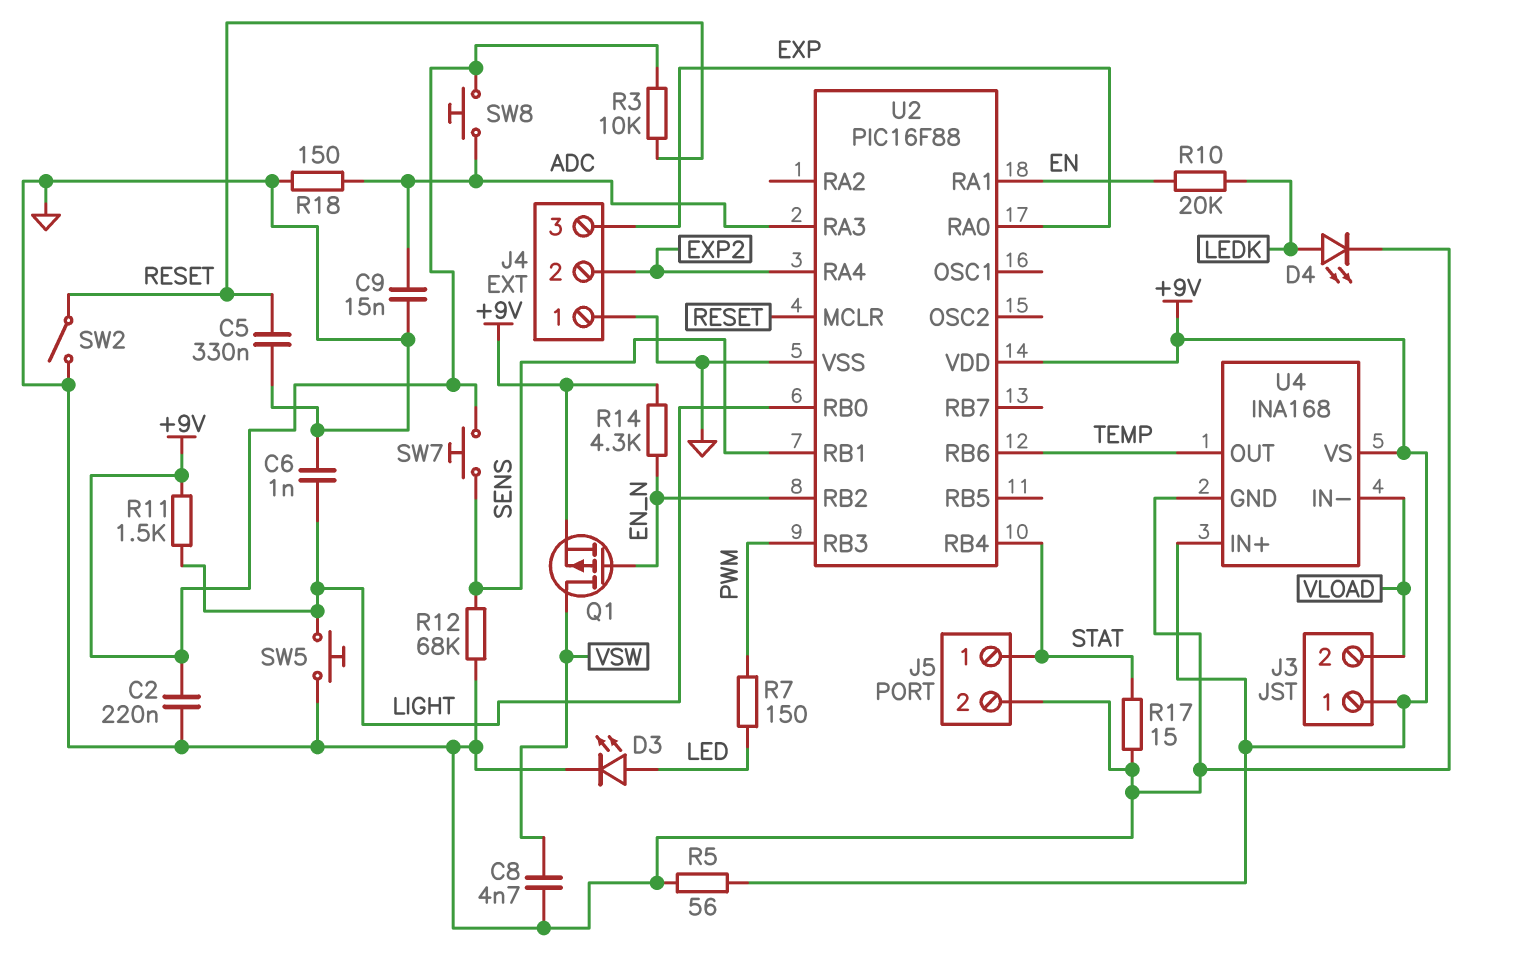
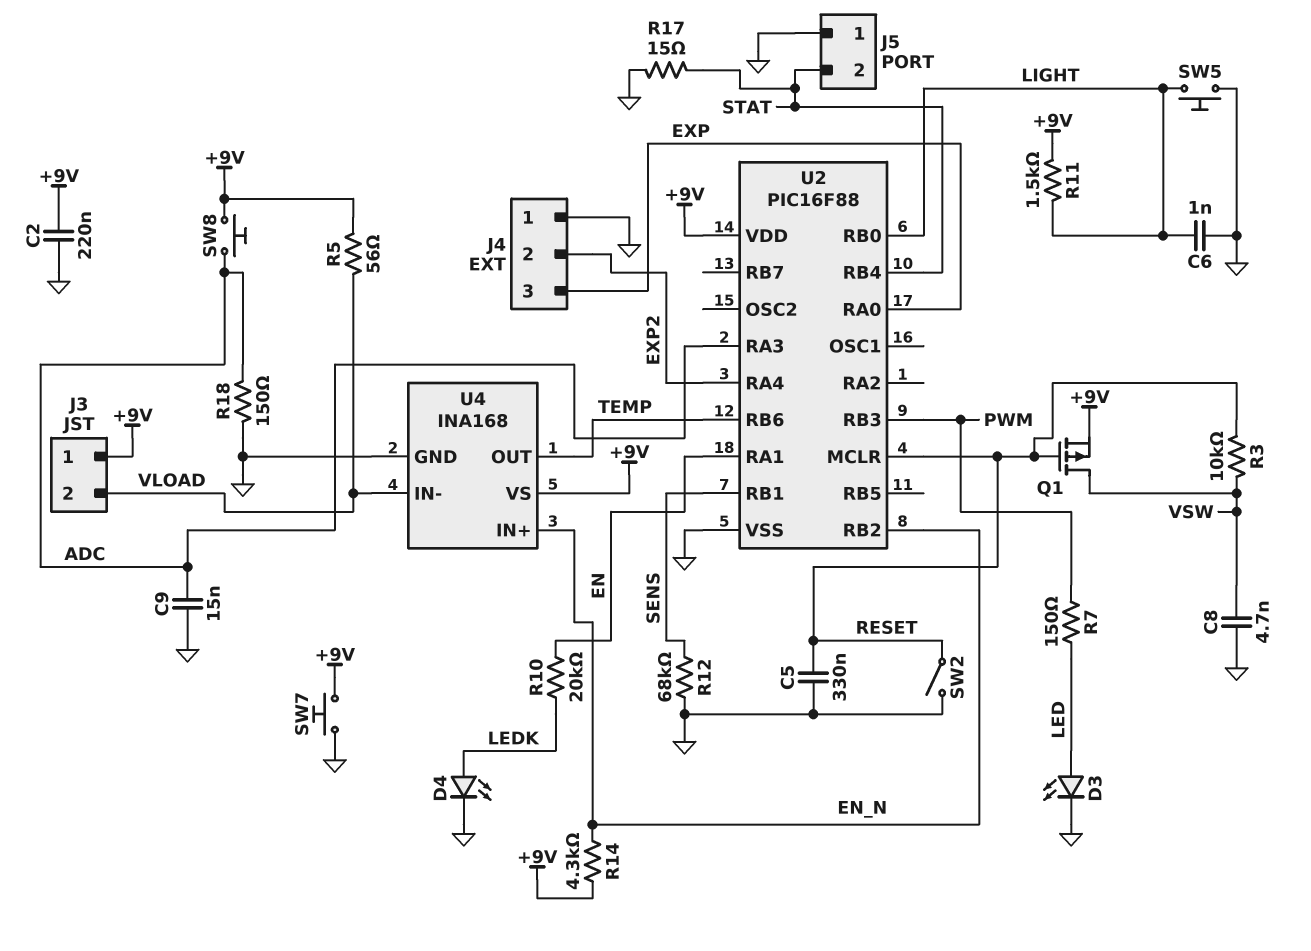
J5 pin 1: STAT -> GND
J5 pin 2: GND -> STAT
Q1: PMOS (G EN_N, D VSW, S +9V) -> PMOS (G RESET, D VSW, S +9V)
R3: 10k (+9V, RESET) -> 10k (RESET, VSW)
R5: 56 (+9V, GND) -> 56 (+9V, VLOAD)
SW7: button (+9V, SENS) -> button (+9V, GND)
U4 pin IN+: +9V -> EN_N

